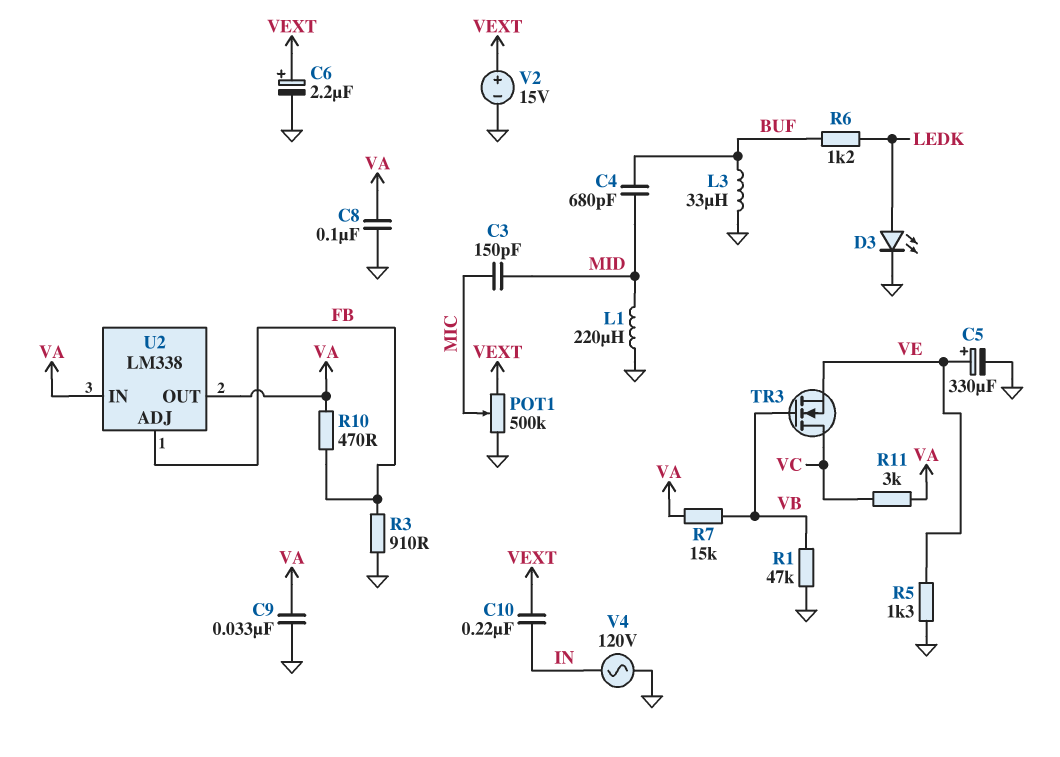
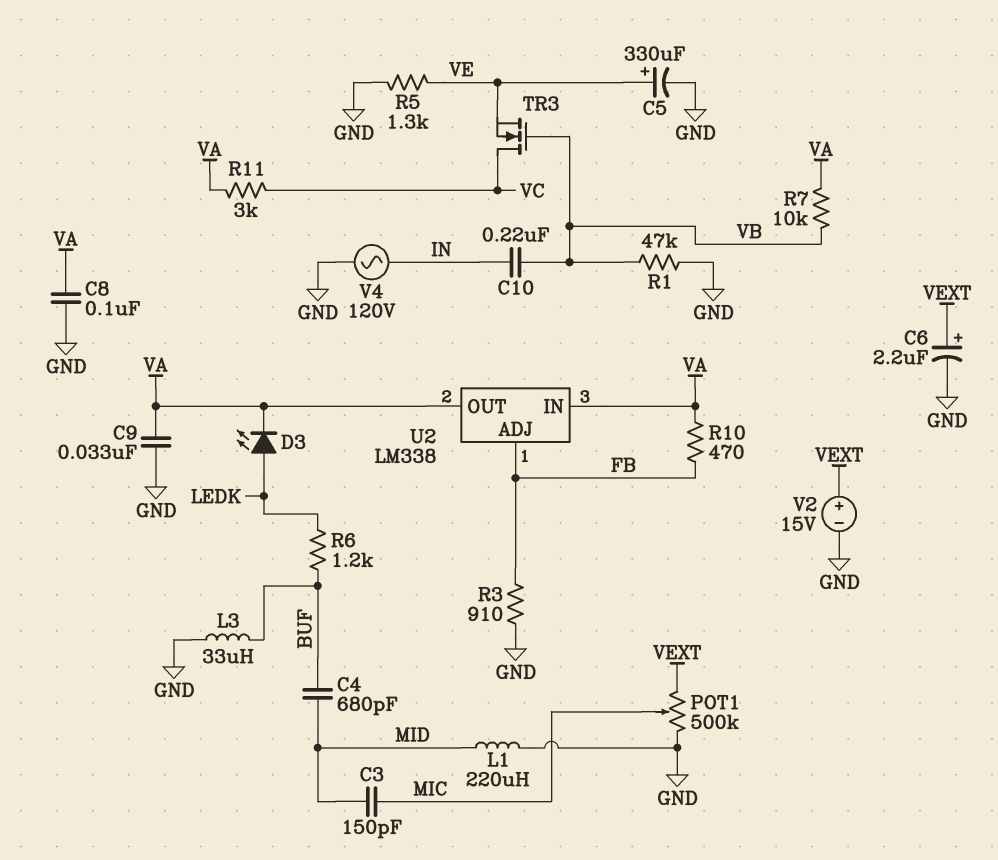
C10: 220nF (IN, VEXT) -> 220nF (IN, VB)
D3: LED (A LEDK, K GND) -> LED (A LEDK, K VA)
R7: 15k (VA, VB) -> 10k (VA, VB)

